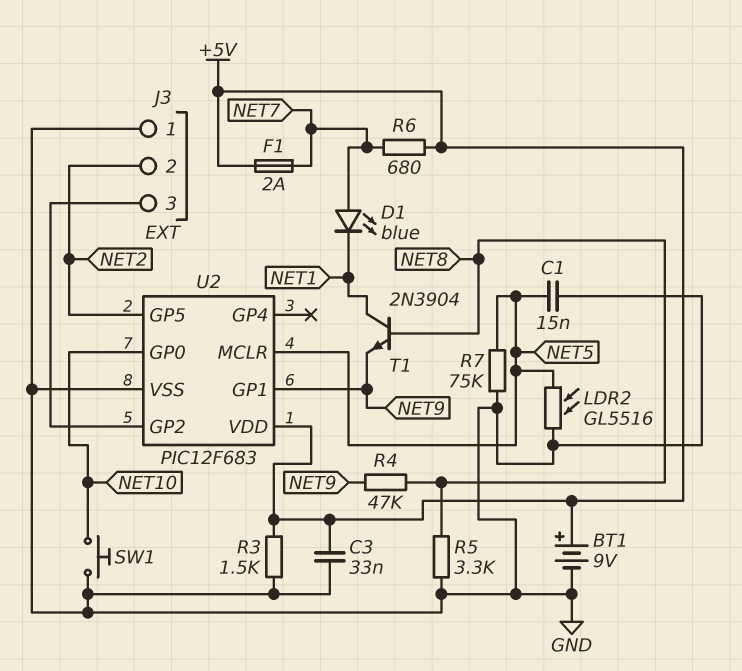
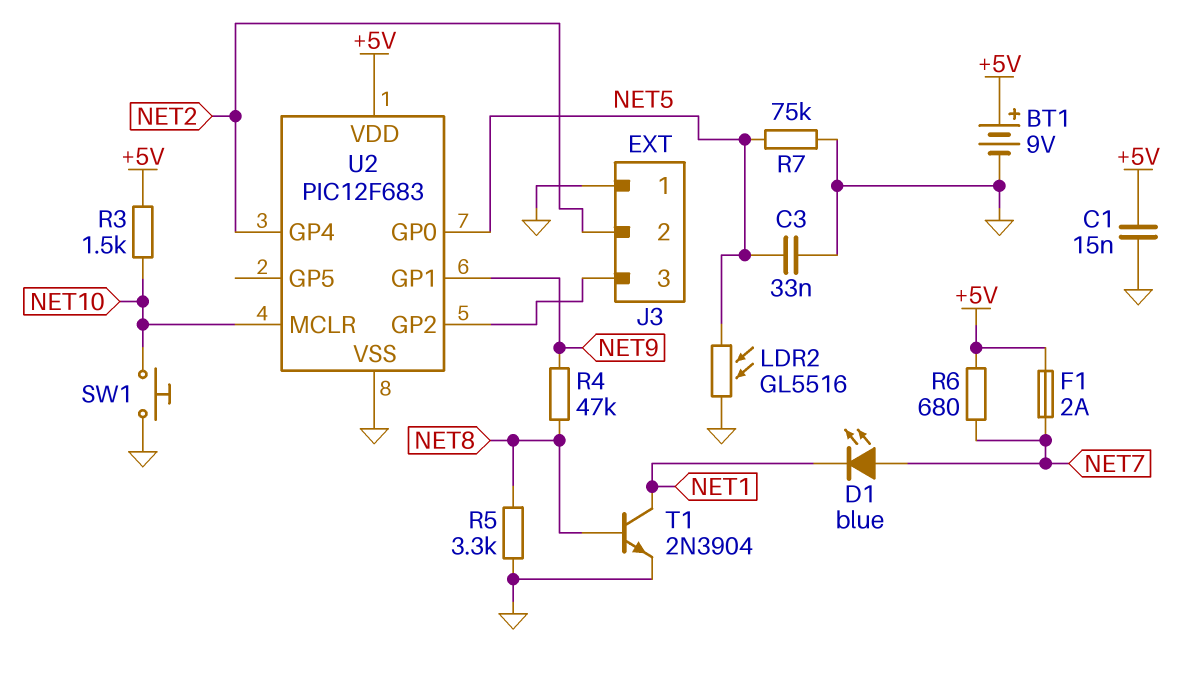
C1: 15nF (GND, NET5) -> 15nF (+5V, GND)
C3: 33nF (+5V, GND) -> 33nF (GND, NET5)
R3: 1.5k (+5V, GND) -> 1.5k (+5V, NET10)
T1: NPN 2N3904 (B NET8, C NET1, E NET9) -> NPN 2N3904 (B NET8, C NET1, E GND)
U2 pin GP0: NET10 -> NET5
U2 pin GP4: none -> NET2
U2 pin GP5: NET2 -> none
U2 pin MCLR: NET5 -> NET10

